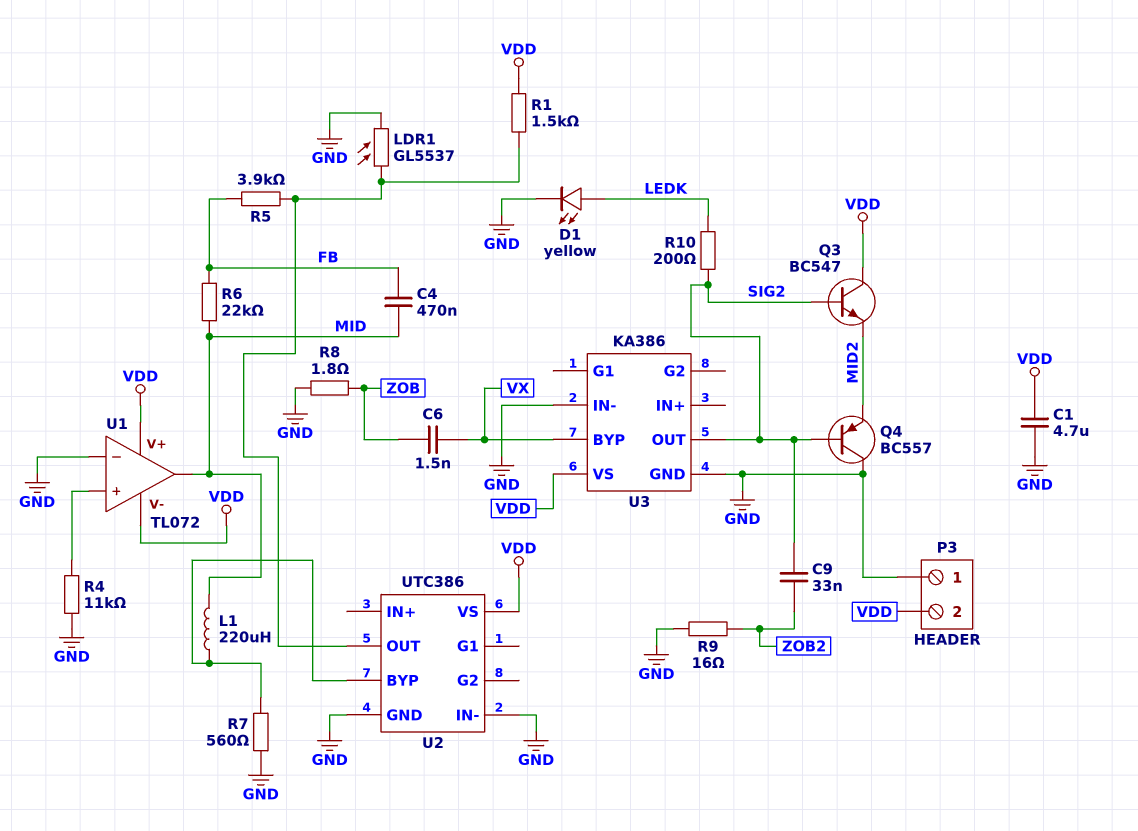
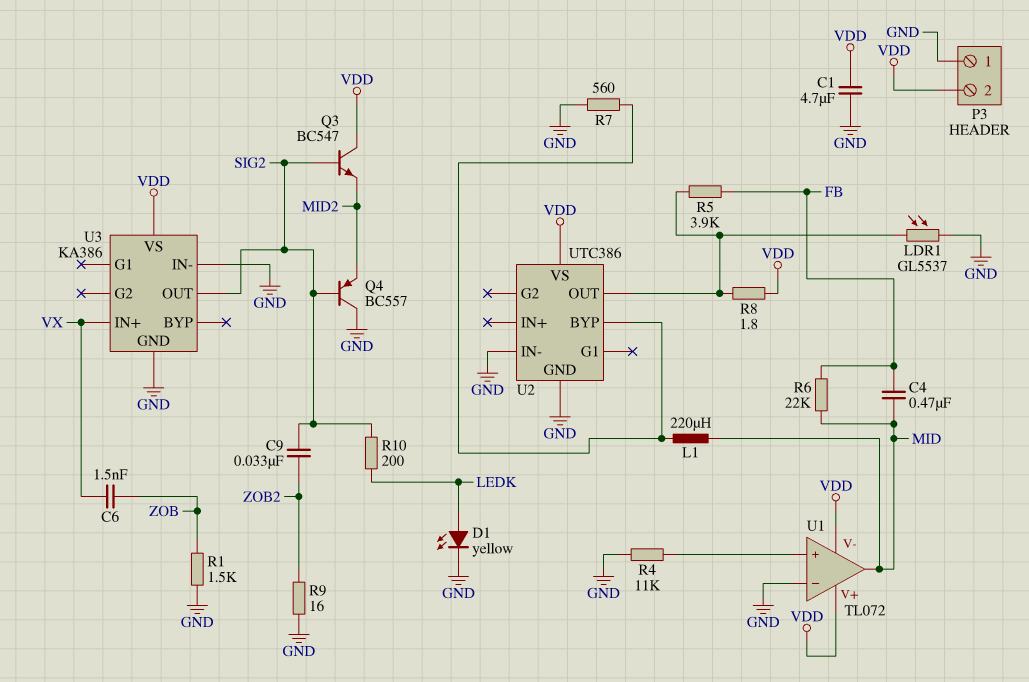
R1: 1.5k (U2/OUT, VDD) -> 1.5k (GND, ZOB)
R8: 1.8 (GND, ZOB) -> 1.8 (U2/OUT, VDD)
U3 pin BYP: VX -> none
U3 pin IN+: none -> VX

